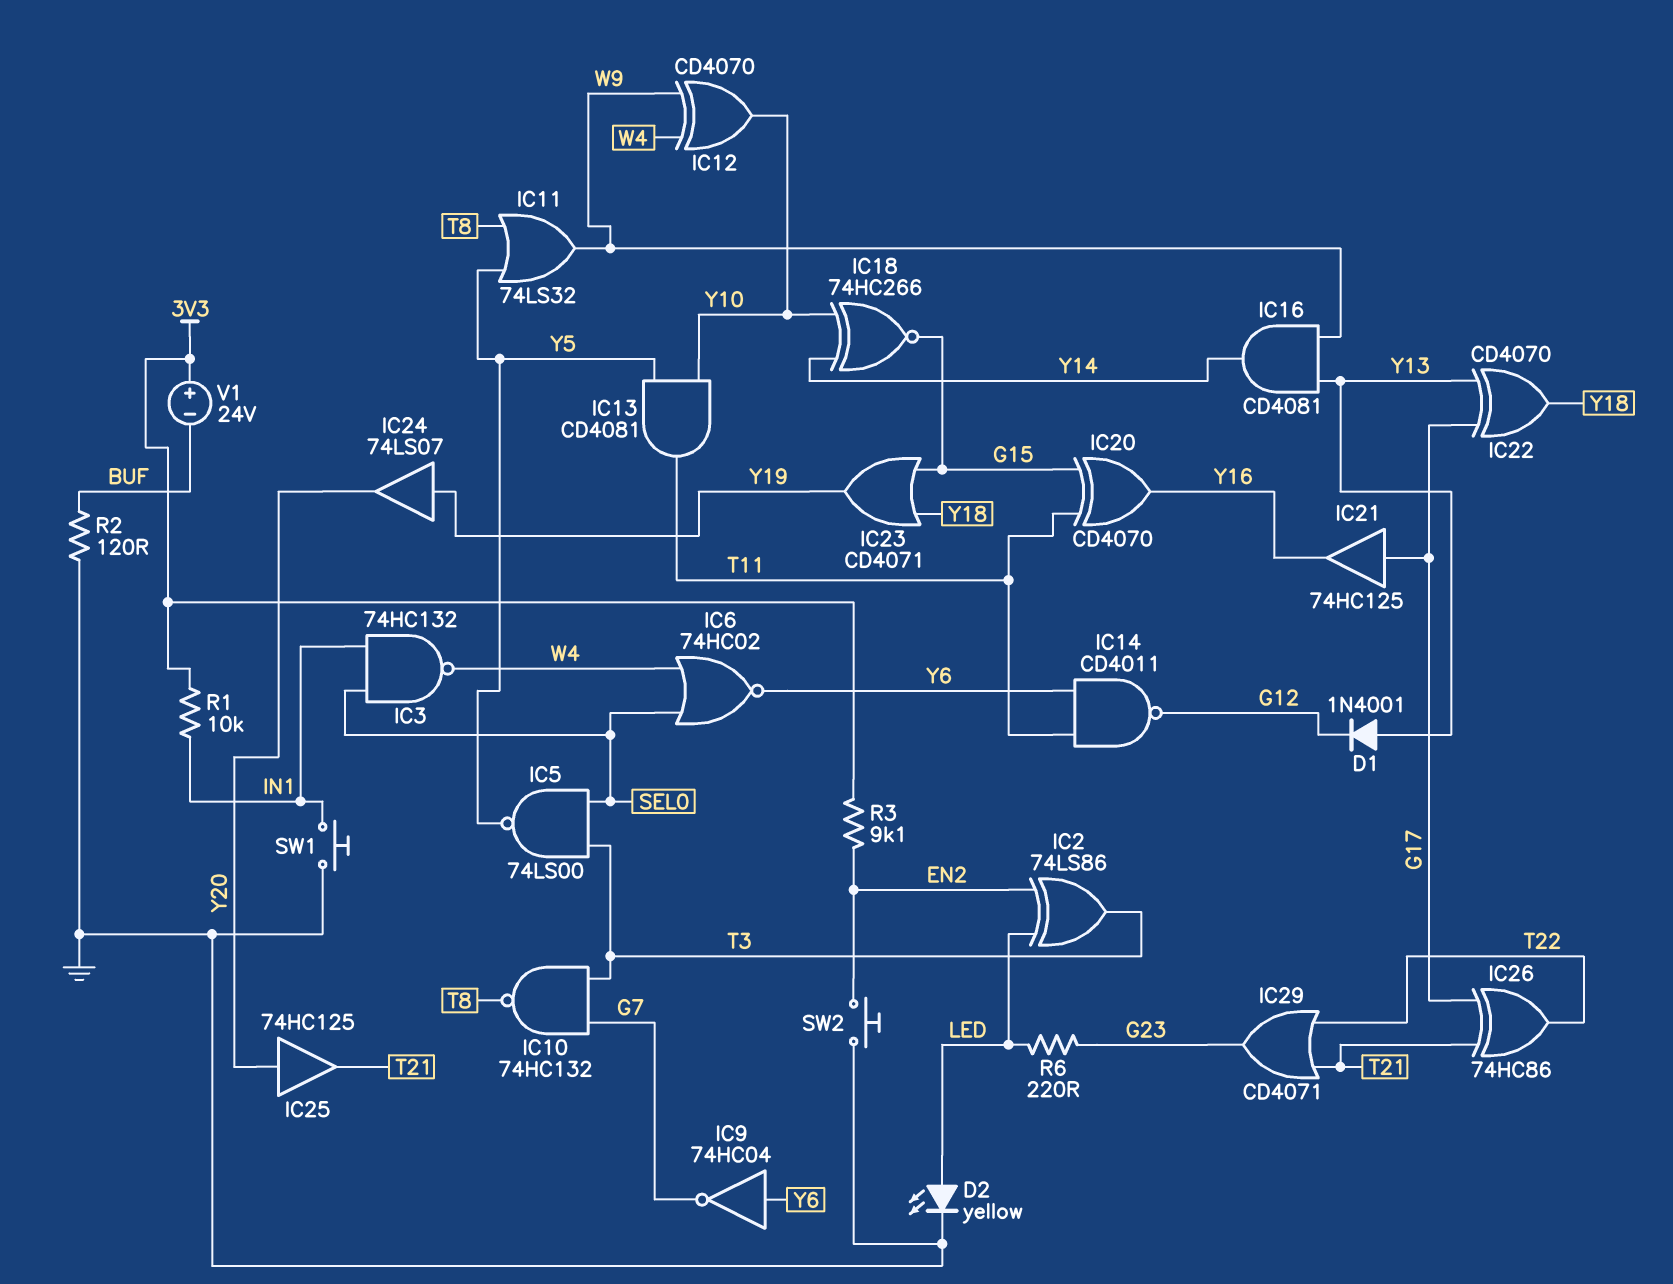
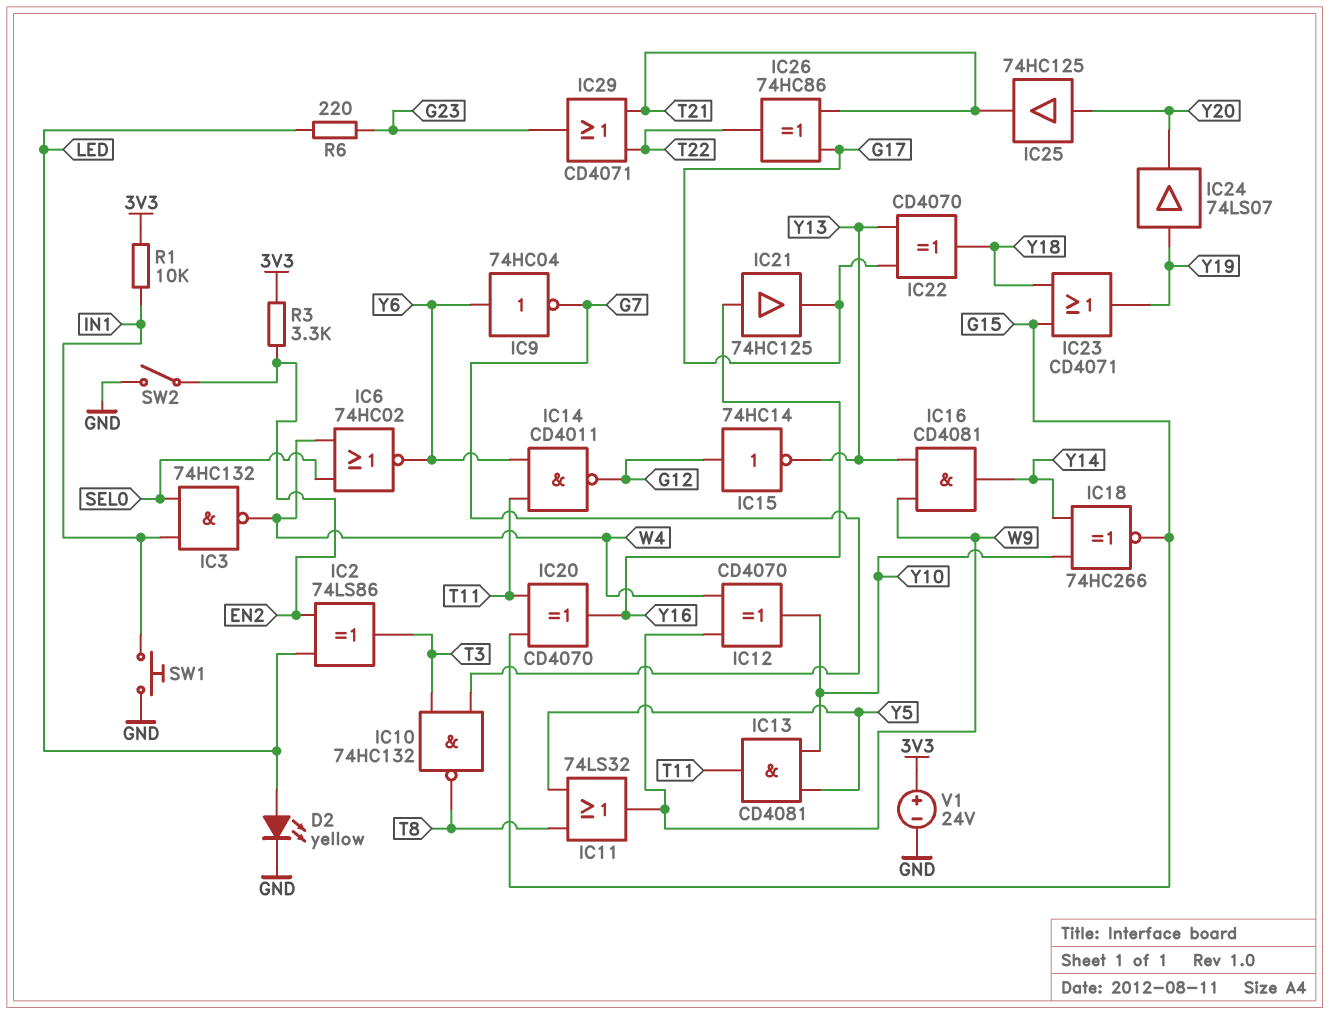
D1: diode 1N4001 (A Y13, K G12) -> none
IC5: NAND 74LS00 (in SEL0, in T3, out Y5) -> none
IC15: none -> NOT 74HC14 (in G12, out Y13)
IC21: buffer 74HC125 (in G17, out Y16) -> buffer 74HC125 (in Y16, out G17)
R2: 120 (BUF, GND) -> none
R3: 9.1k (3V3, EN2) -> 3.3k (3V3, EN2)
SW2: button (EN2, GND) -> switch (EN2, GND)
V1: 24V (plus 3V3, minus BUF) -> 24V (plus 3V3, minus GND)

